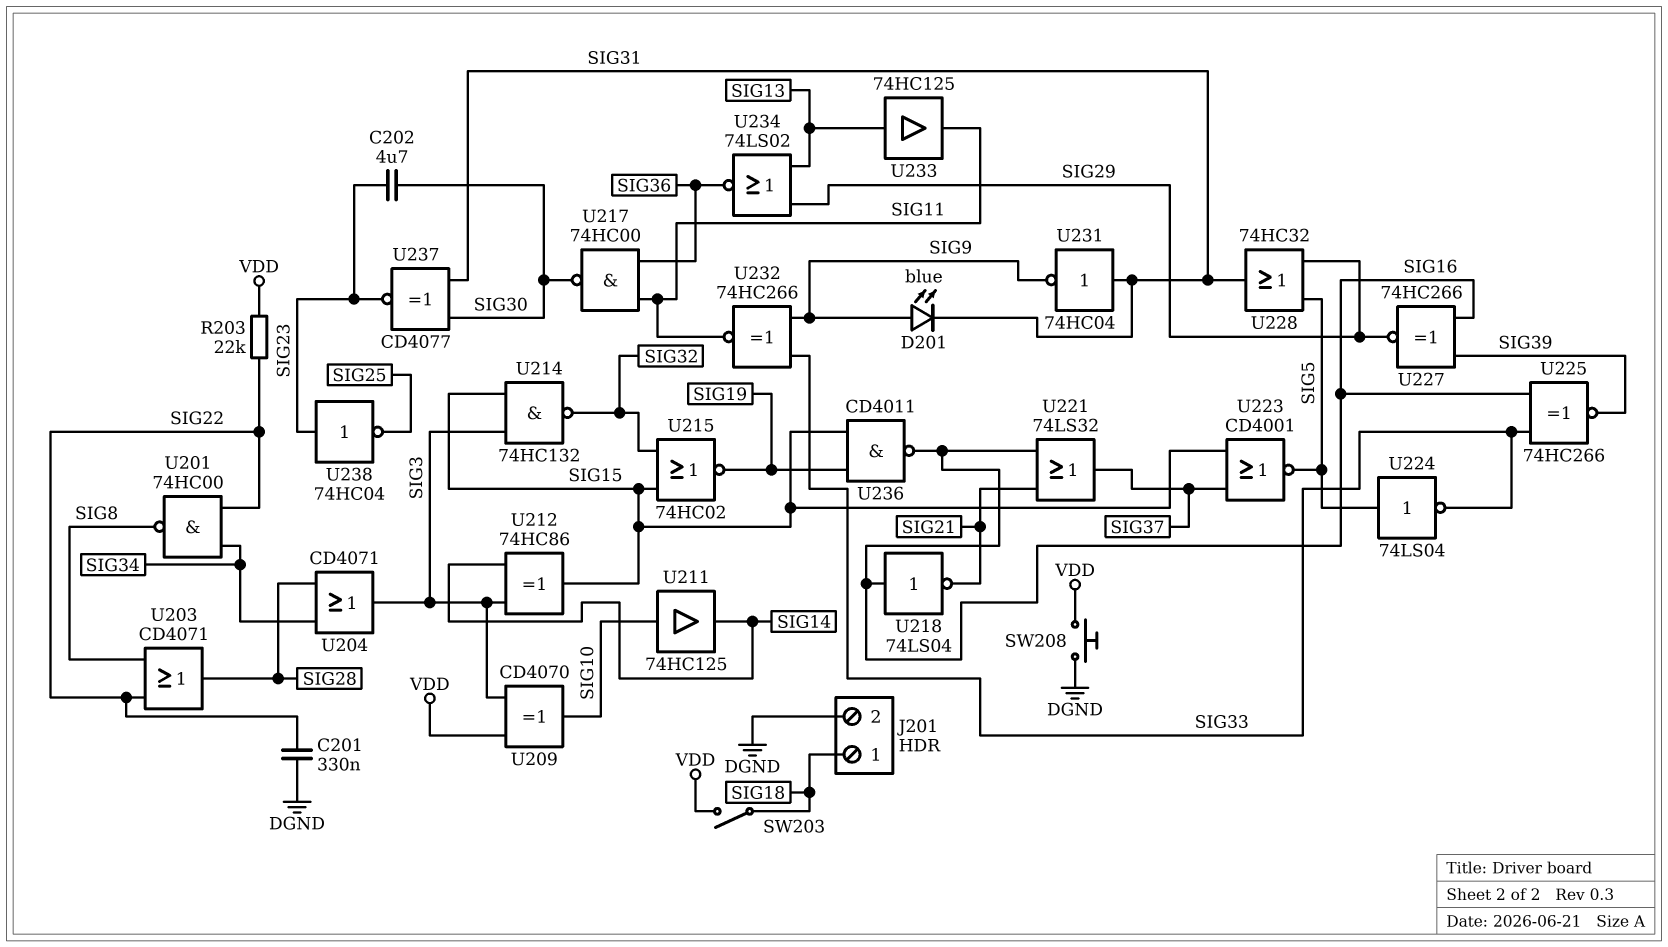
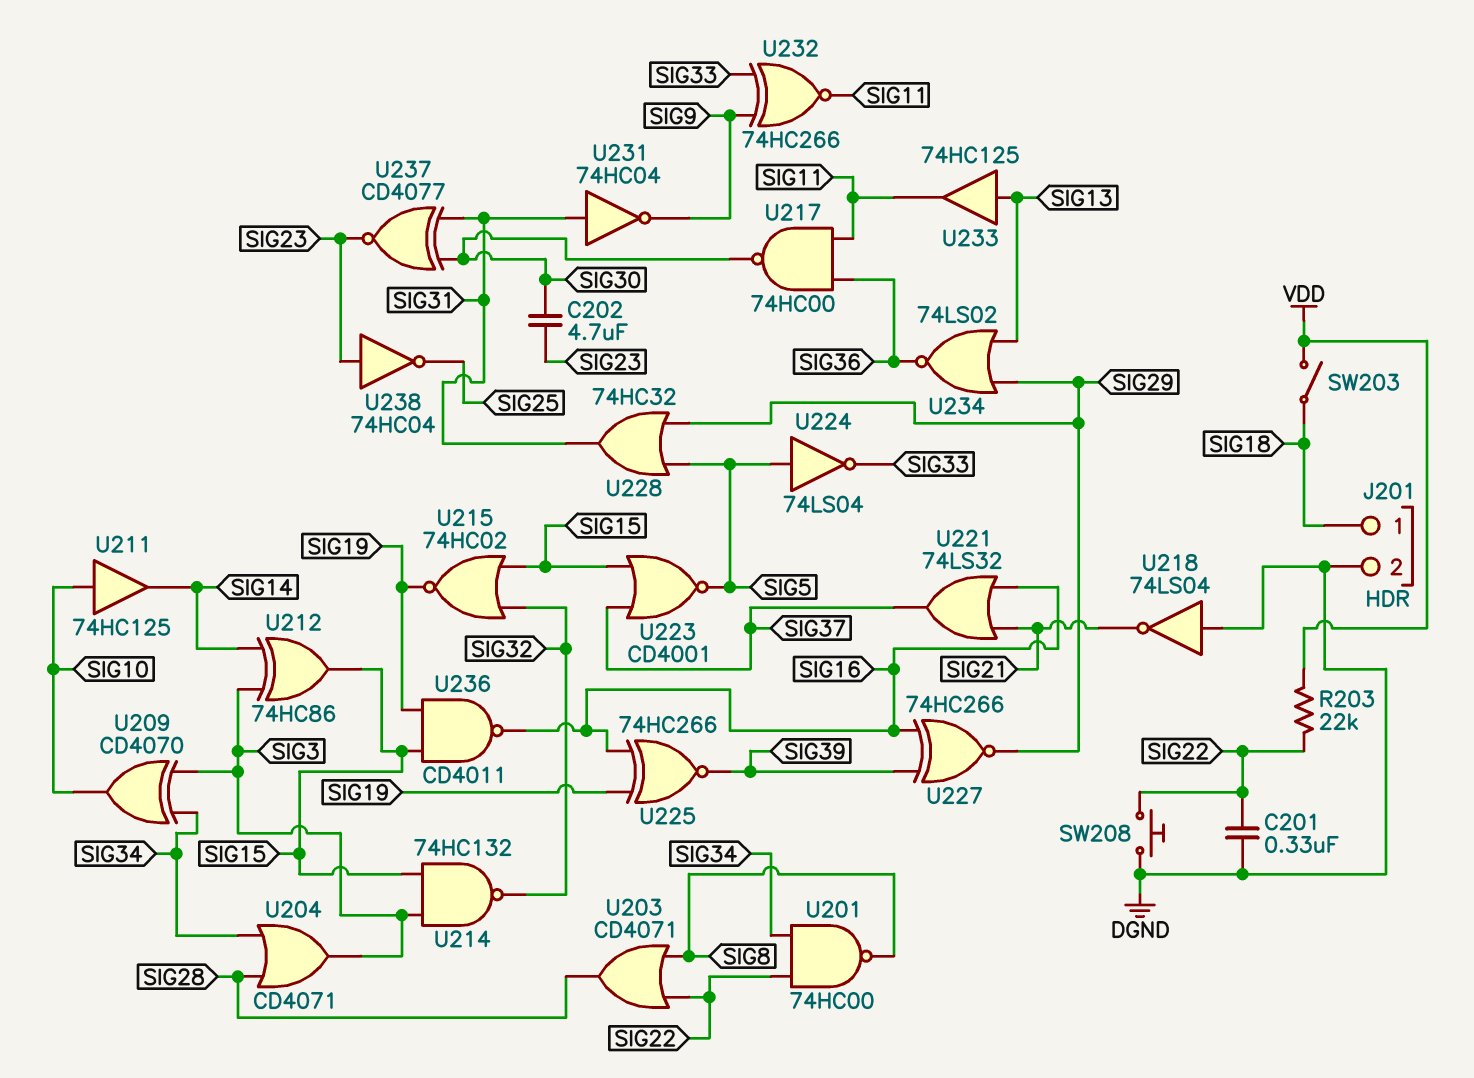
D201: LED blue (A SIG9, K SIG31) -> none
SW208: button (DGND, VDD) -> button (DGND, SIG22)
U209: XOR CD4070 (in SIG3, in VDD, out SIG10) -> XOR CD4070 (in SIG3, in SIG34, out SIG10)
U218: NOT 74LS04 (in SIG16, out SIG21) -> NOT 74LS04 (in DGND, out SIG21)
U225: XNOR 74HC266 (in SIG16, in SIG33, out SIG39) -> XNOR 74HC266 (in SIG16, in SIG19, out SIG39)

